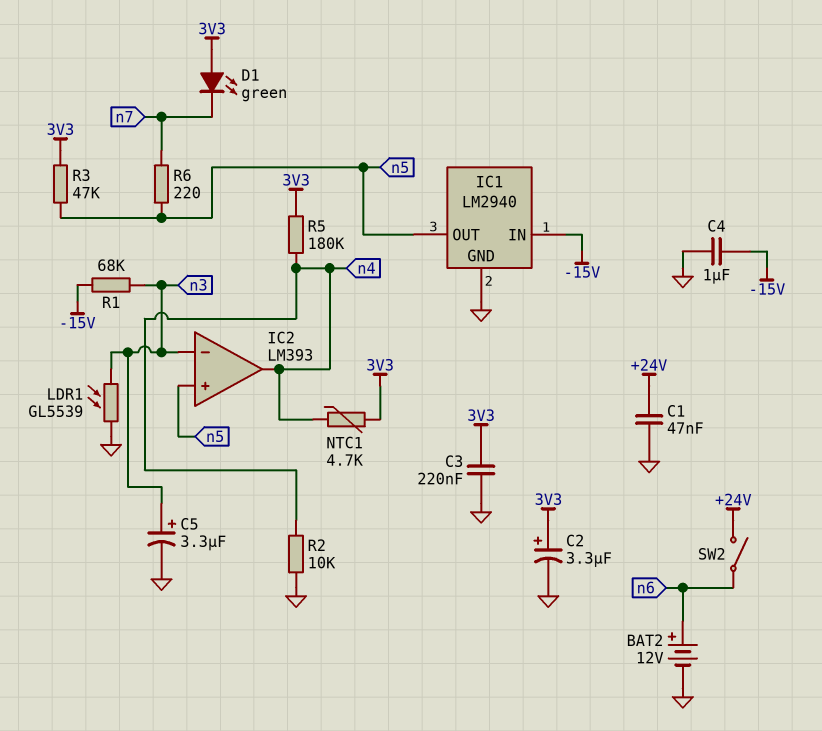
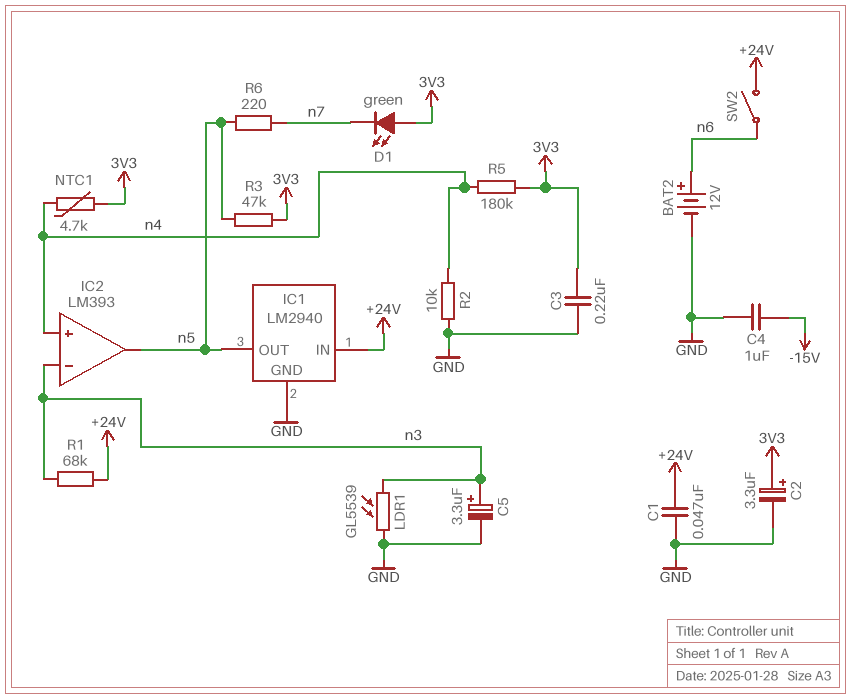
IC1 pin IN: -15V -> +24V
IC2 pin in+: n5 -> n4
IC2 pin out: n4 -> n5
R1: 68k (-15V, n3) -> 68k (+24V, n3)

